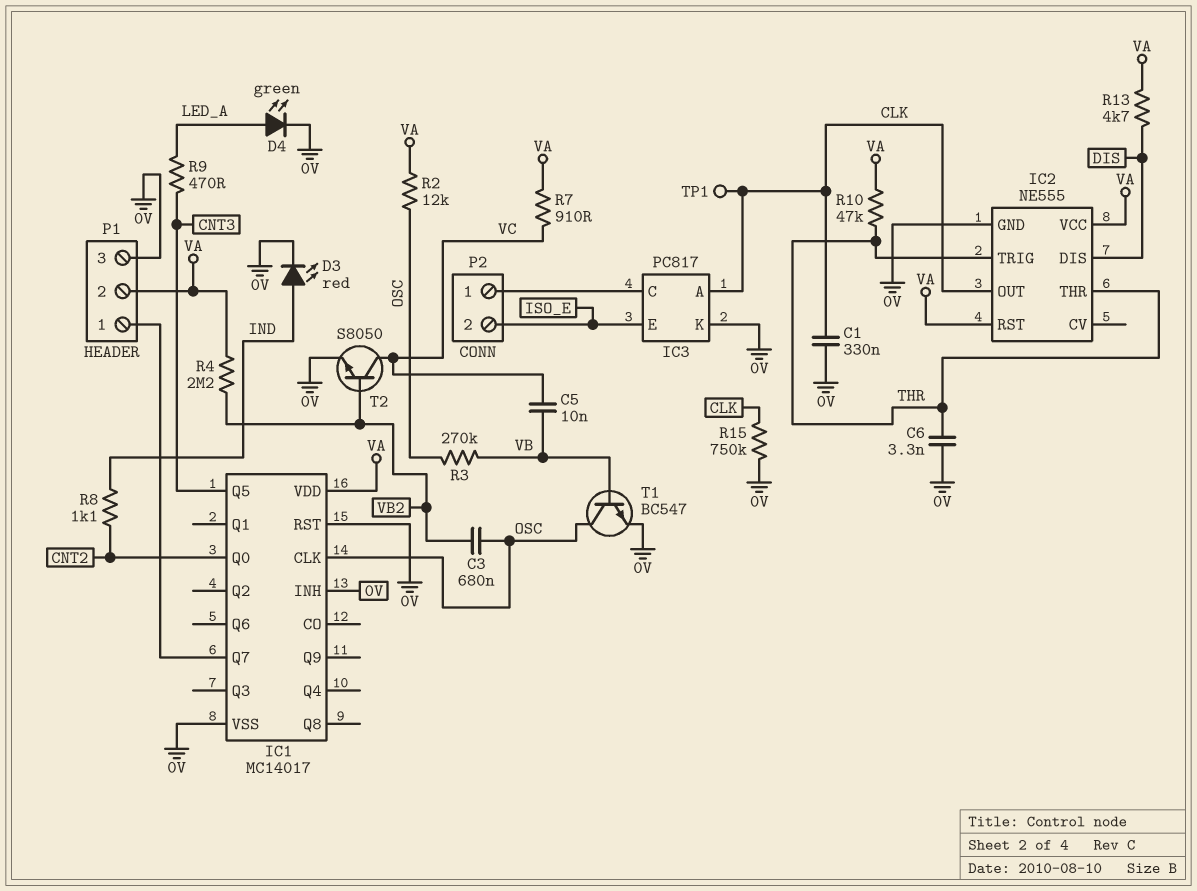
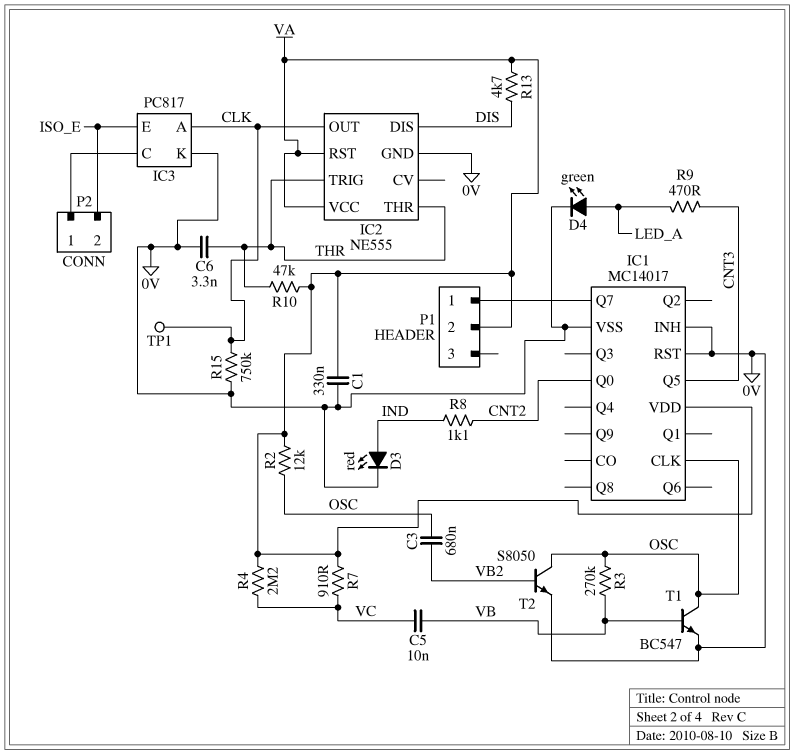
C1: 330nF (0V, CLK) -> 330nF (0V, VA)
P1 pin 3: 0V -> none
R4: 2.2M (VA, VB2) -> 2.2M (VA, VC)
T2: NPN S8050 (B VB2, C VC, E 0V) -> NPN S8050 (B VB2, C OSC, E 0V)

